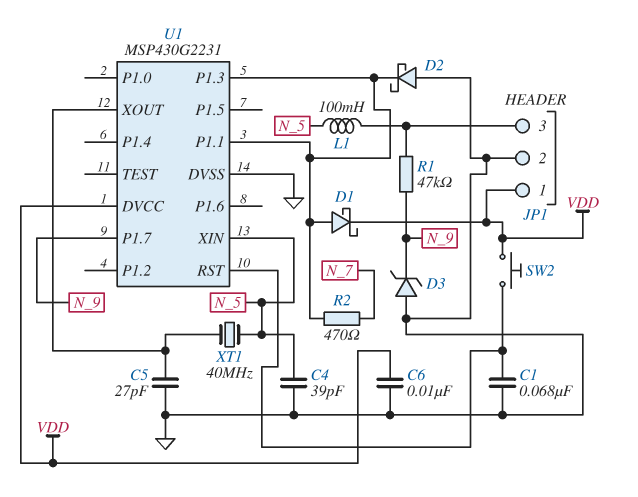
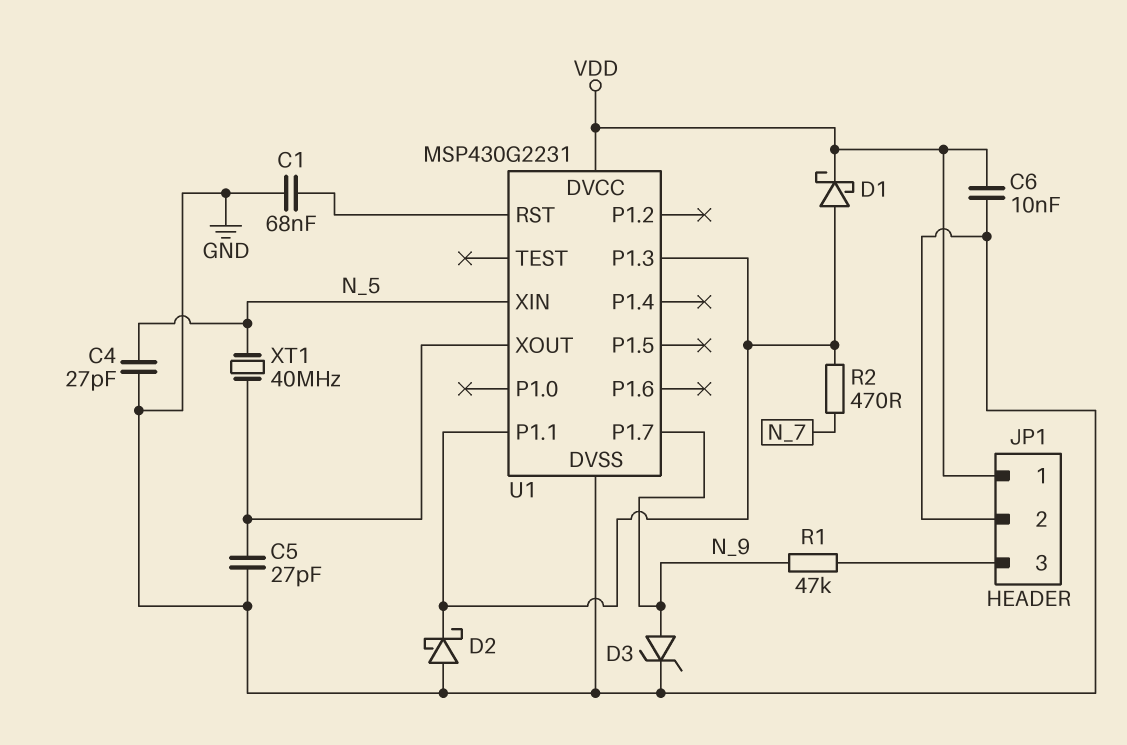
C4: 39pF (GND, N_5) -> 27pF (GND, N_5)
D3: zener (A GND, K N_9) -> zener (A N_9, K GND)
L1: 100mH (JP1/3, N_5) -> none
SW2: button (U1/RST, VDD) -> none

